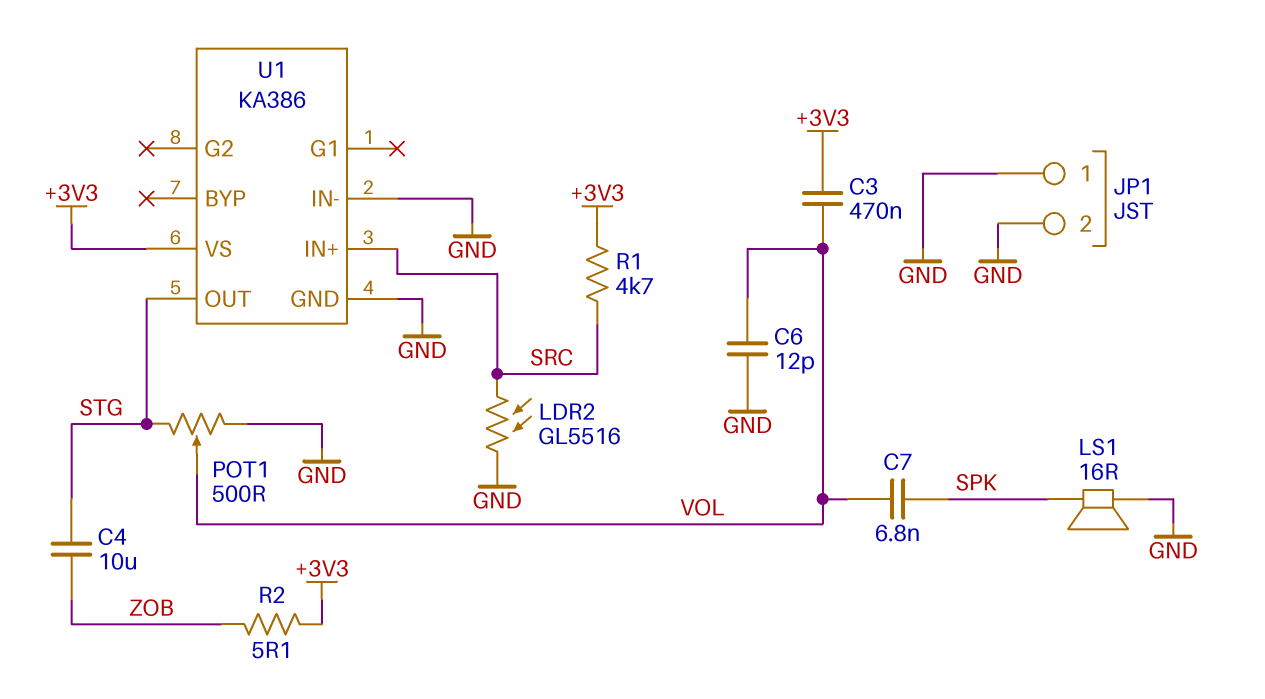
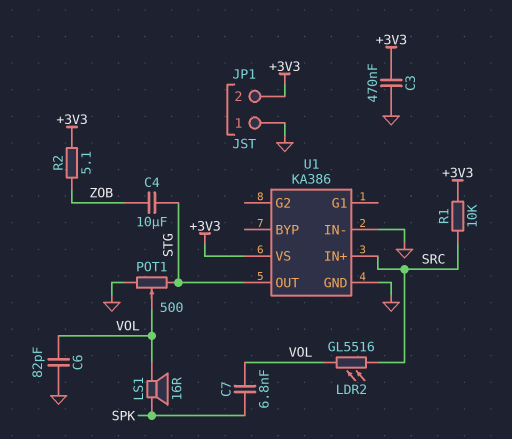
C3: 470nF (+3V3, VOL) -> 470nF (+3V3, GND)
C6: 12pF (GND, VOL) -> 82pF (GND, VOL)
JP1 pin 2: GND -> +3V3
LDR2: GL5516 (GND, SRC) -> GL5516 (SRC, VOL)
LS1: speaker 16R (GND, SPK) -> speaker 16R (SPK, VOL)
R1: 4.7k (+3V3, SRC) -> 10k (+3V3, SRC)

